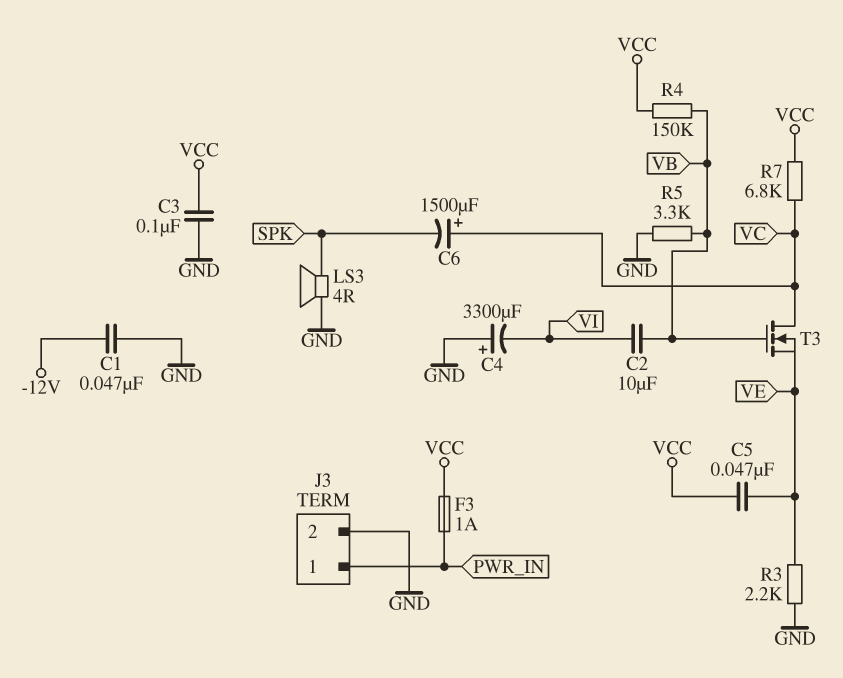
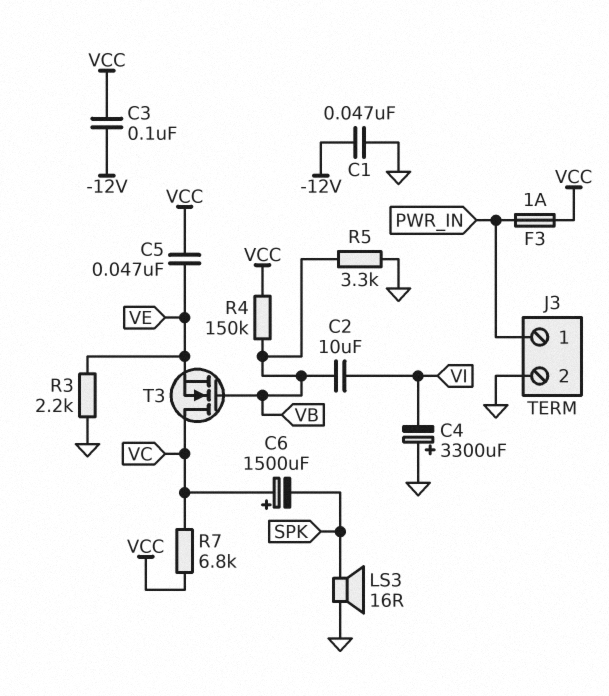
C3: 100nF (GND, VCC) -> 100nF (-12V, VCC)
LS3: speaker 4R (GND, SPK) -> speaker 16R (GND, SPK)

